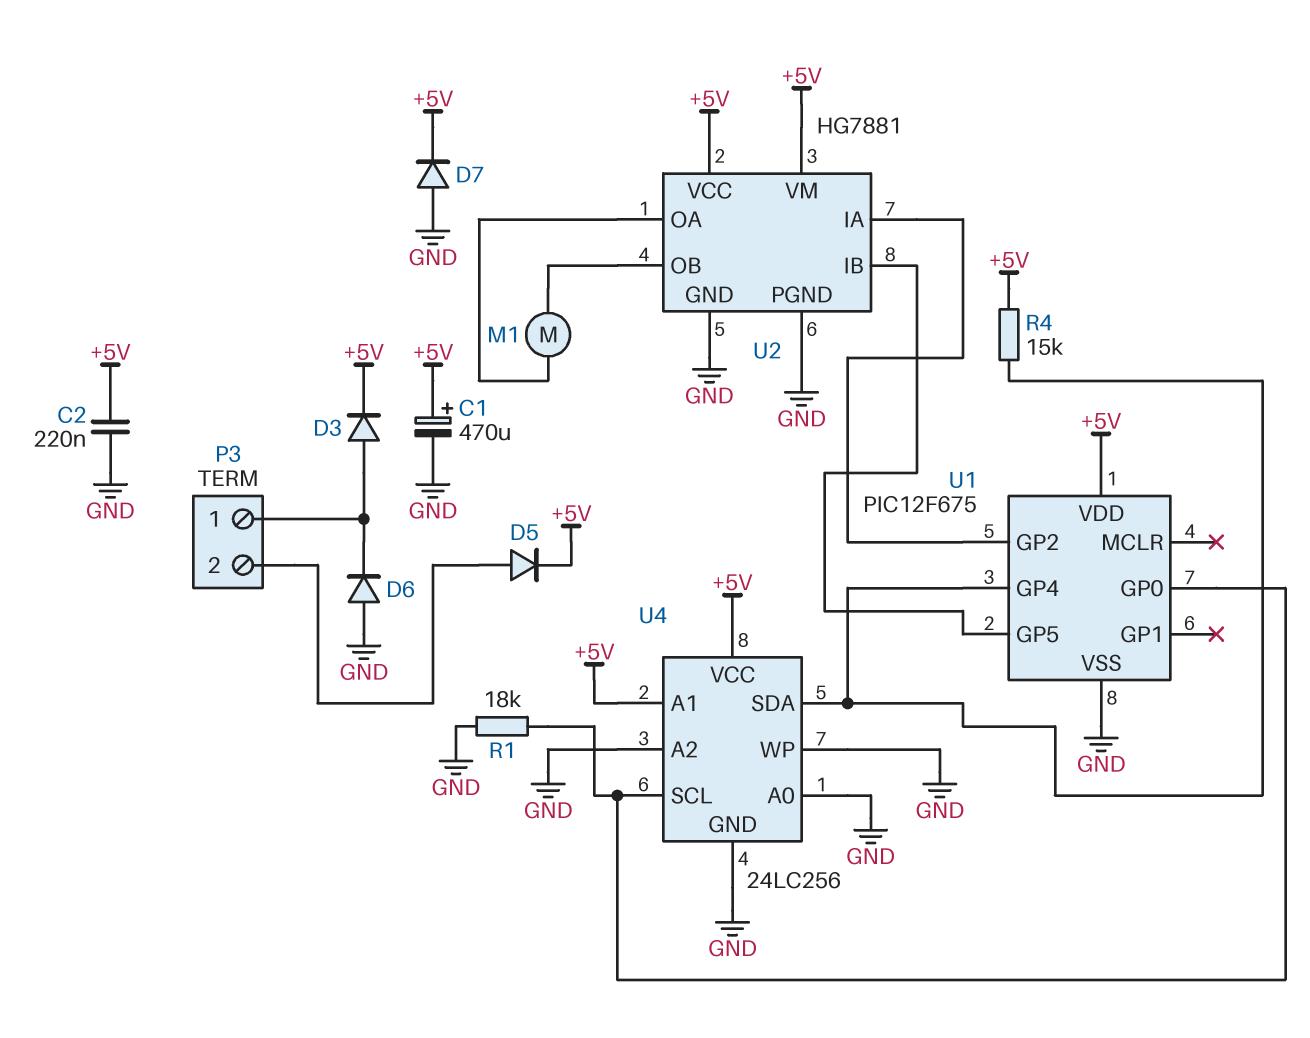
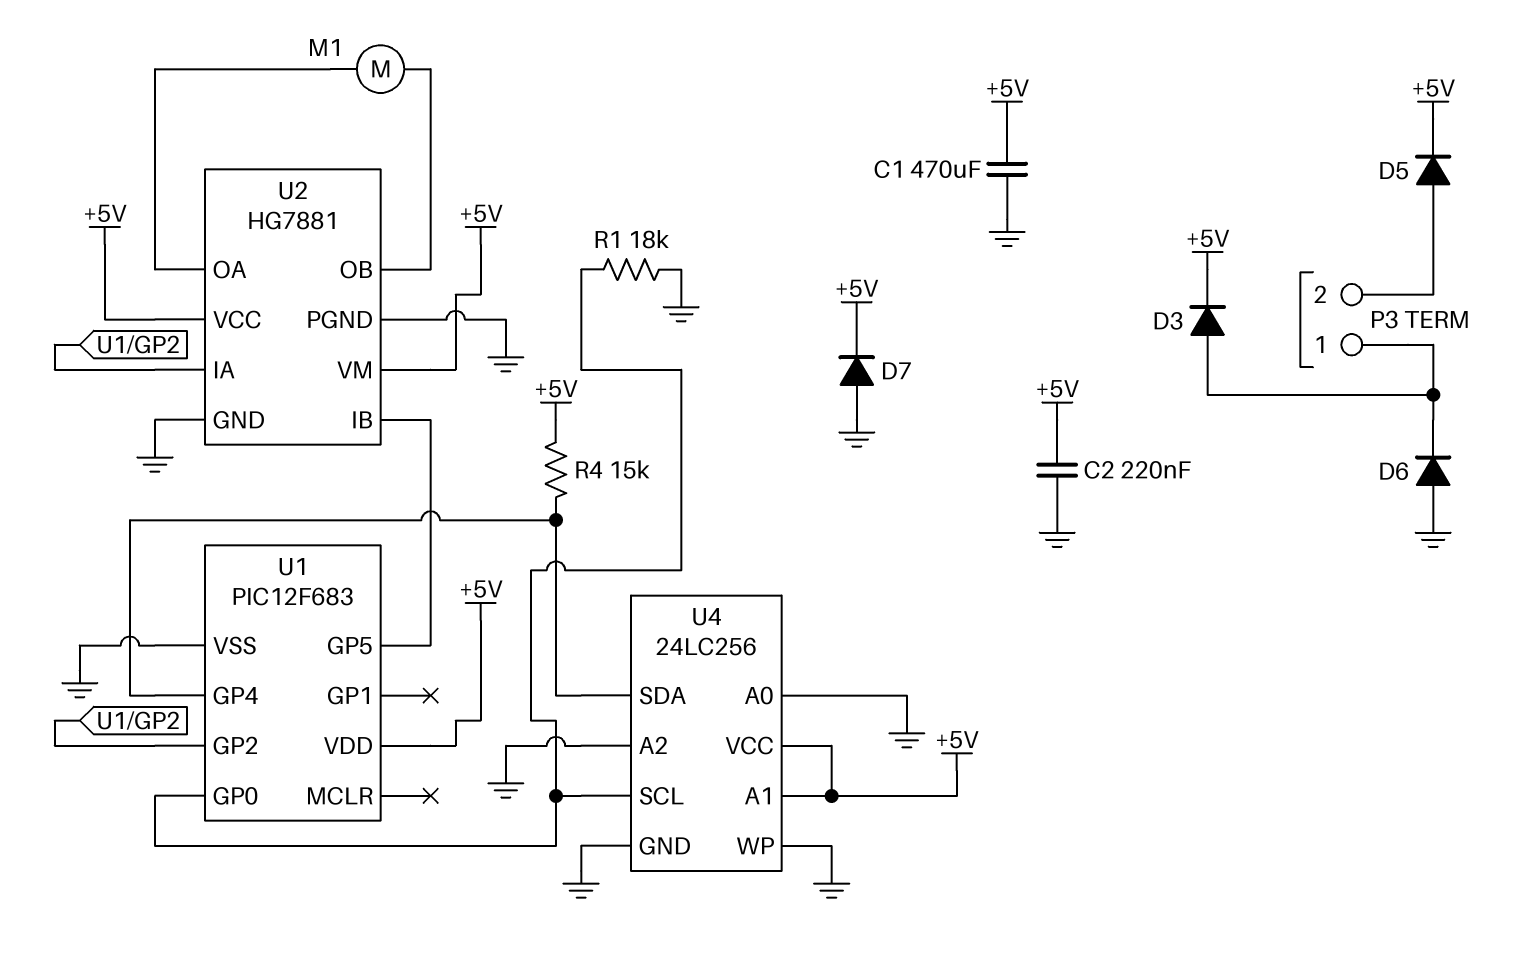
C1: 470uF (plus +5V, minus GND) -> 470uF (+5V, GND)
U1: PIC12F675 -> PIC12F683

